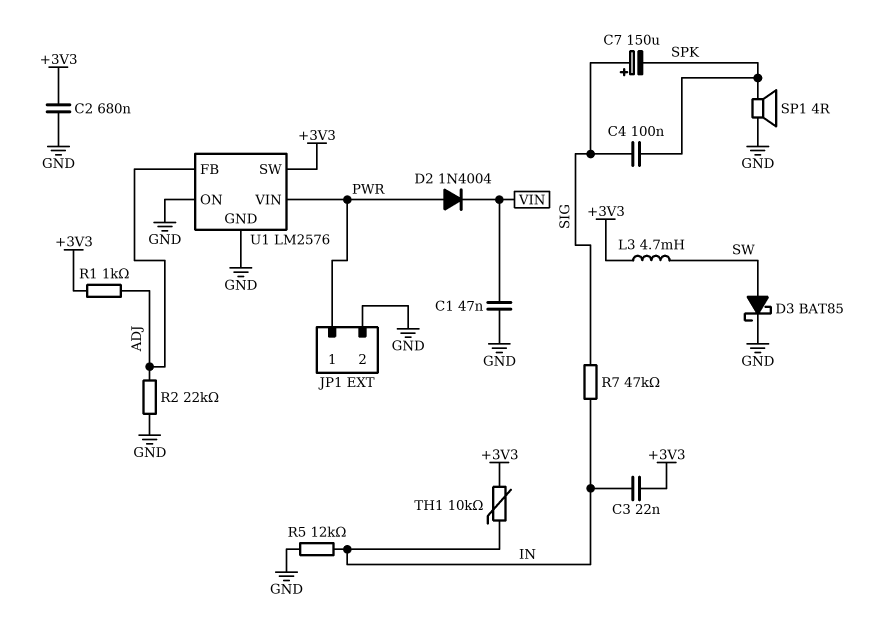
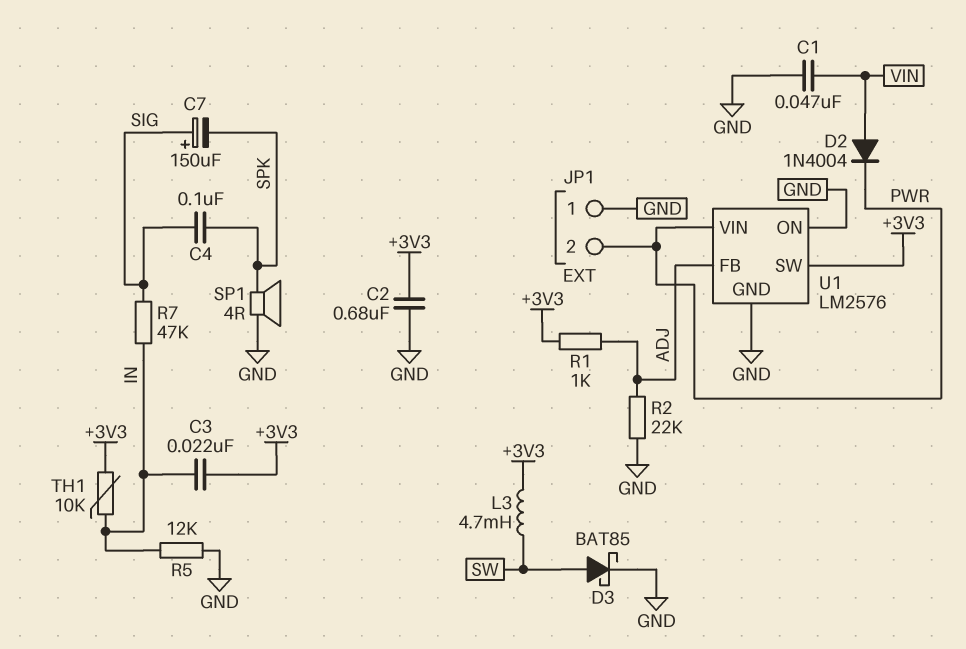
D2: diode 1N4004 (A PWR, K VIN) -> diode 1N4004 (A VIN, K PWR)
JP1 pin 1: PWR -> GND
JP1 pin 2: GND -> PWR

